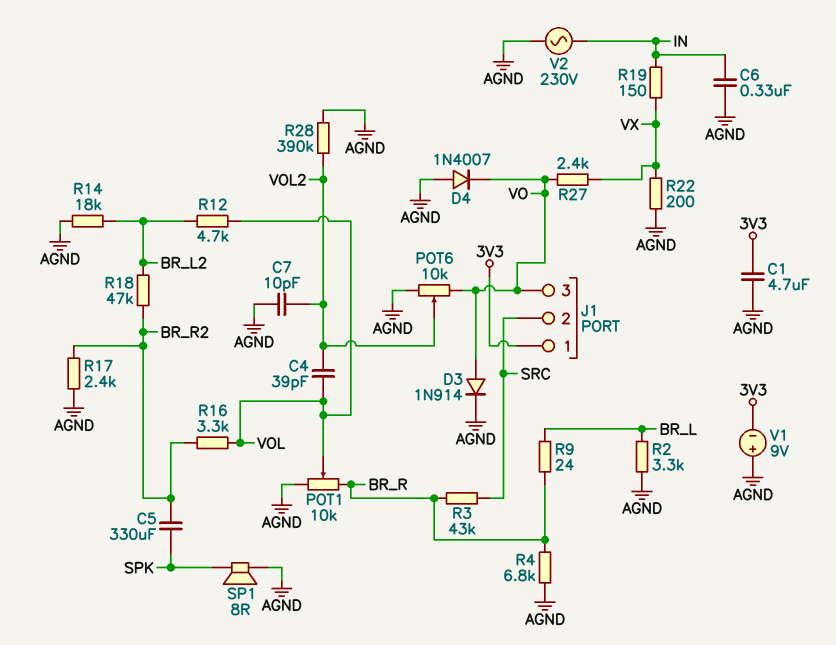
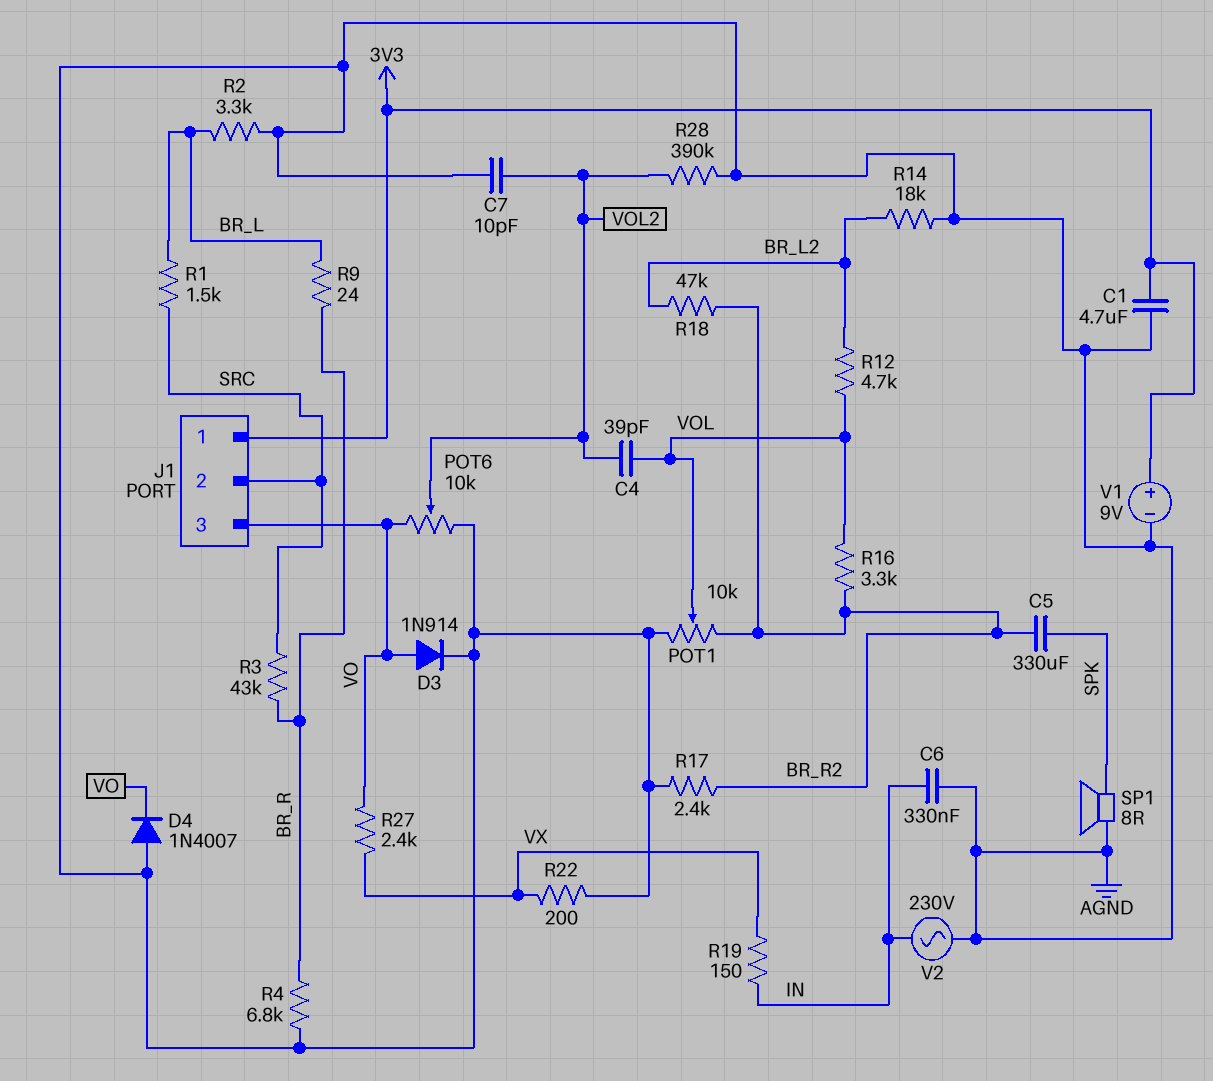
POT1: 10k (AGND, BR_R, wiper VOL) -> 10k (AGND, BR_R2, wiper VOL)
R1: none -> 1.5k (BR_L, SRC)
V1: 9V (plus AGND, minus 3V3) -> 9V (plus 3V3, minus AGND)

